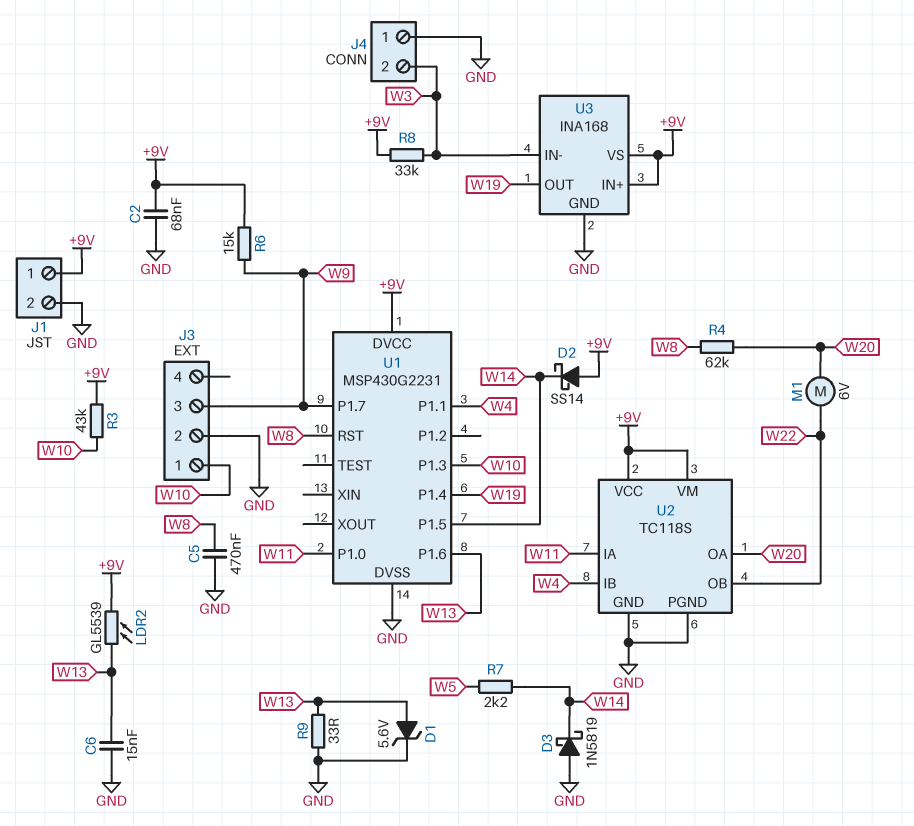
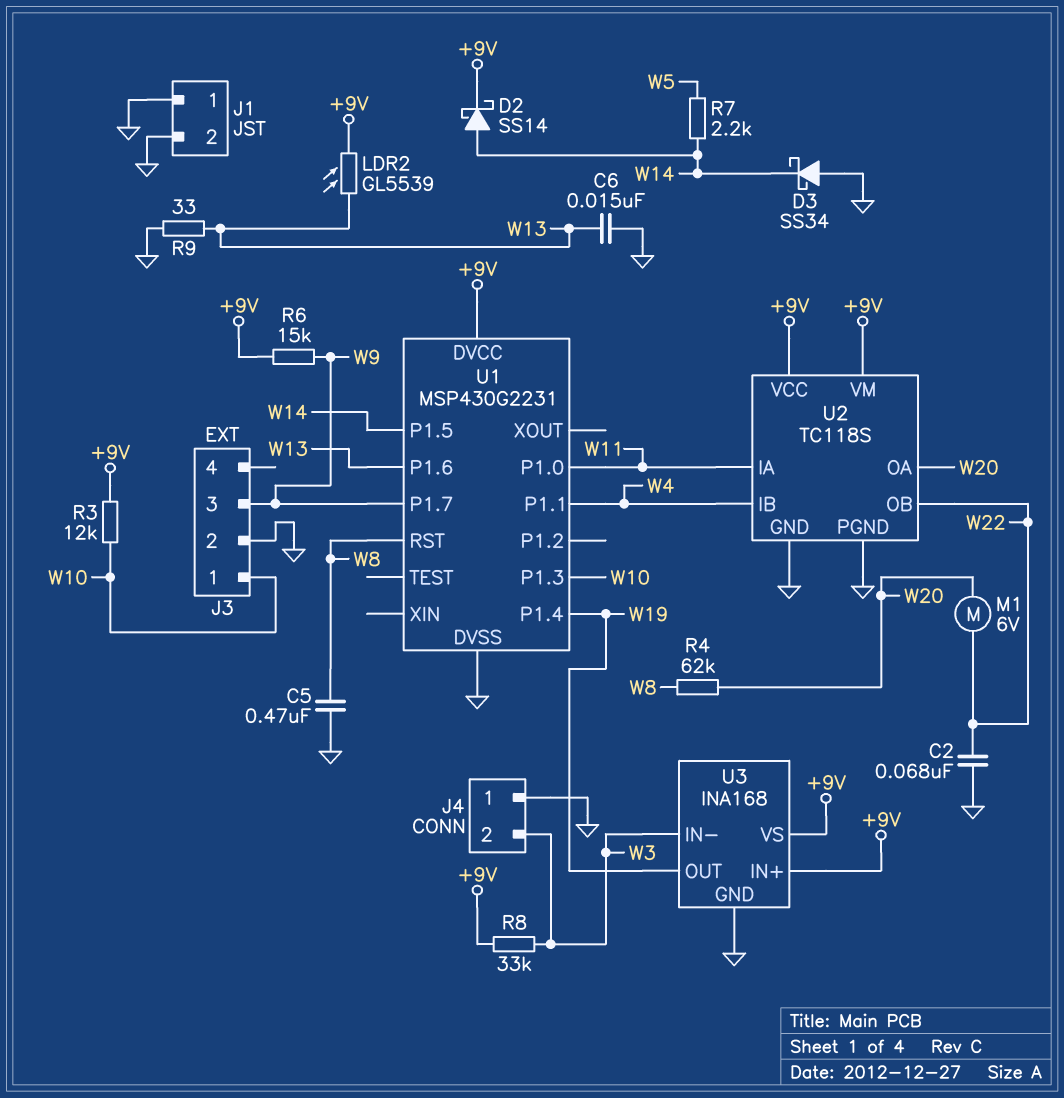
C2: 68nF (+9V, GND) -> 68nF (GND, W22)
D1: zener 5.6V (A W13, K GND) -> none
D2: schottky SS14 (A +9V, K W14) -> schottky SS14 (A W14, K +9V)
D3: schottky 1N5819 (A GND, K W14) -> schottky SS34 (A GND, K W14)
J1 pin 1: +9V -> GND
R3: 43k (+9V, W10) -> 12k (+9V, W10)

